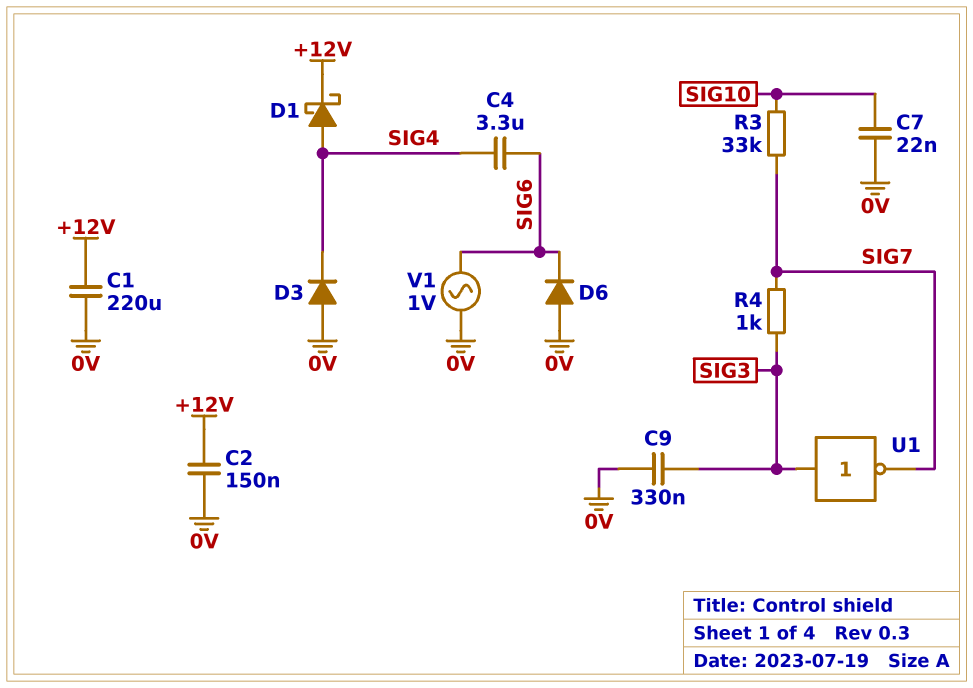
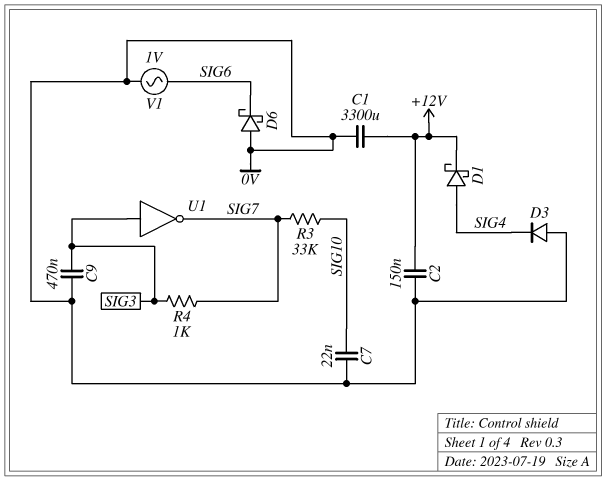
C1: 220uF (+12V, 0V) -> 3300uF (+12V, 0V)
C4: 3.3uF (SIG4, SIG6) -> none
C9: 330nF (0V, SIG3) -> 470nF (0V, SIG3)
D6: diode (A 0V, K SIG6) -> schottky (A 0V, K SIG6)

